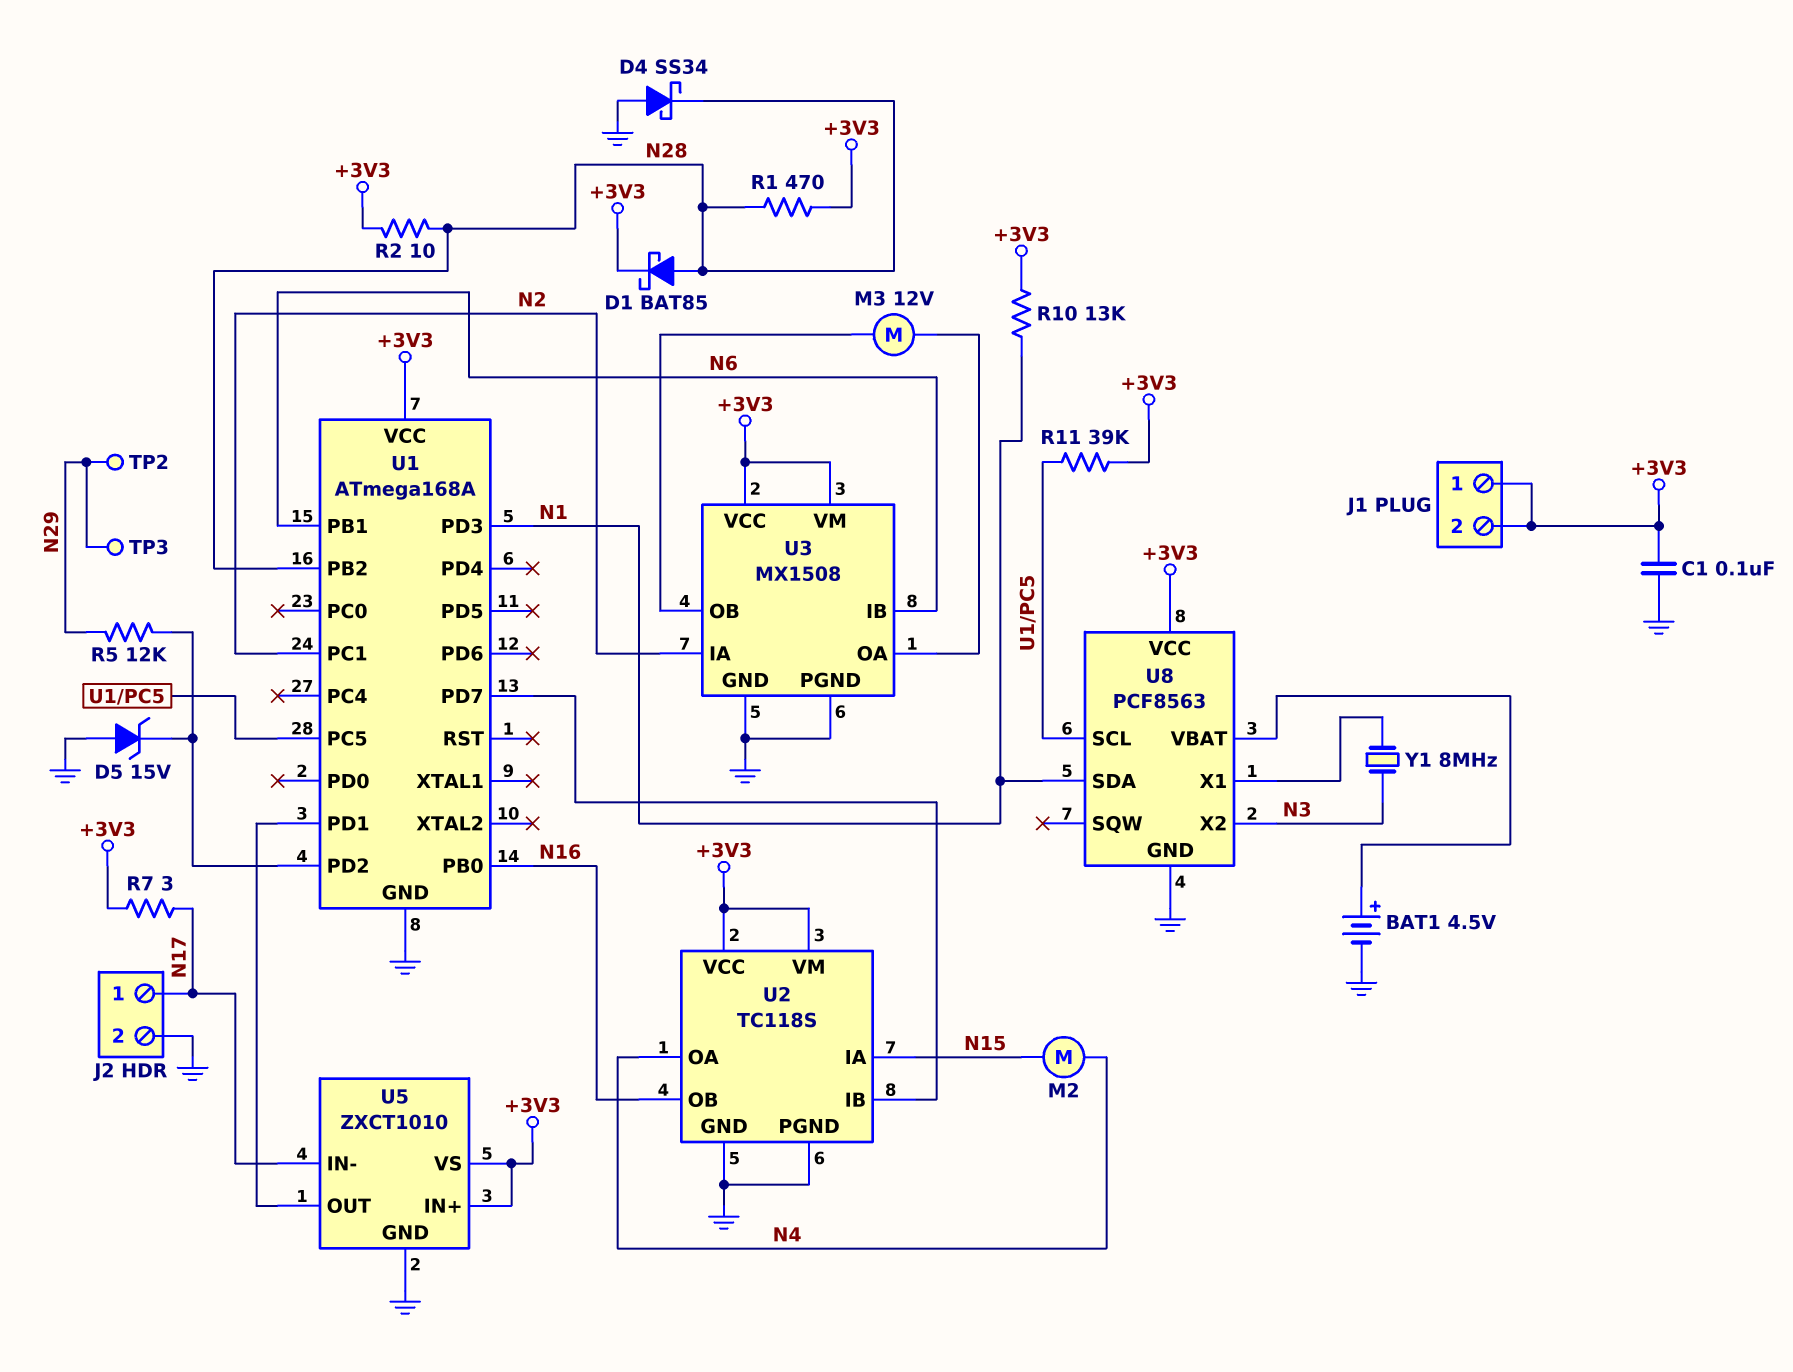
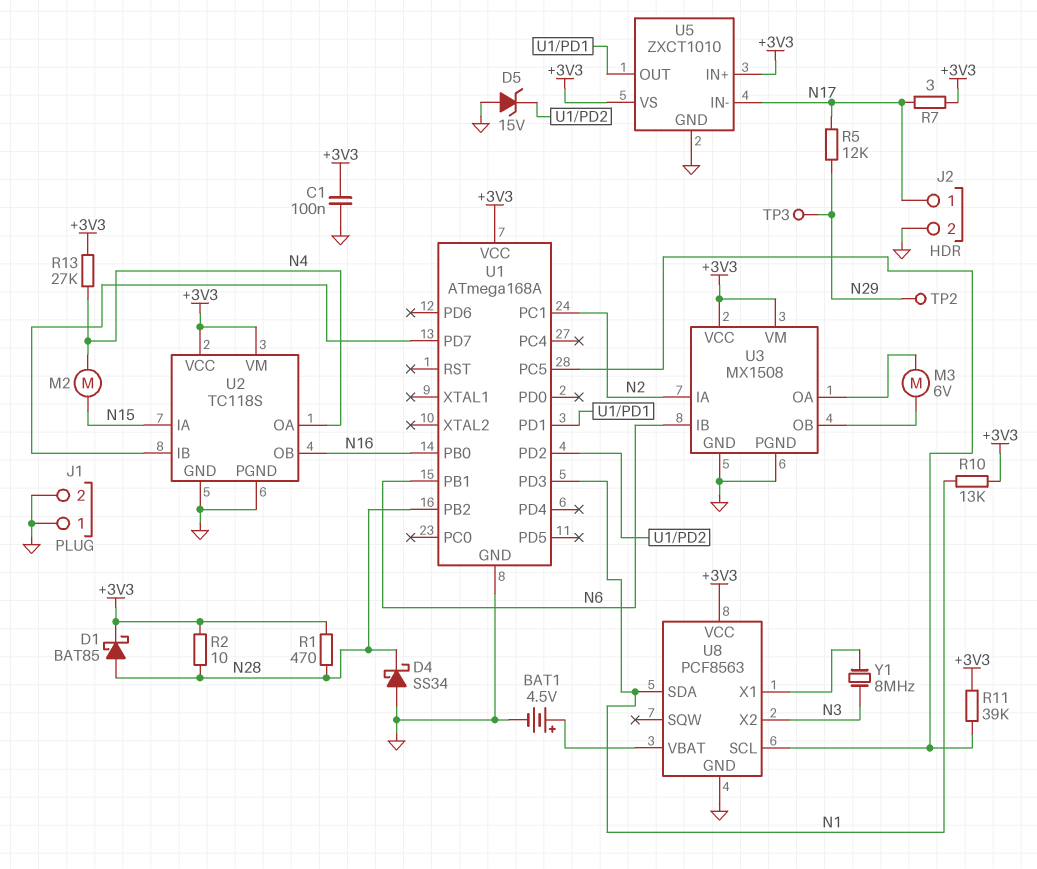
J1 pin 1: +3V3 -> GND
J1 pin 2: +3V3 -> GND
M3: motor 12V (U3/OA, U3/OB) -> motor 6V (U3/OA, U3/OB)
R5: 12k (N29, U1/PD2) -> 12k (N17, N29)
R13: none -> 27k (+3V3, N4)

